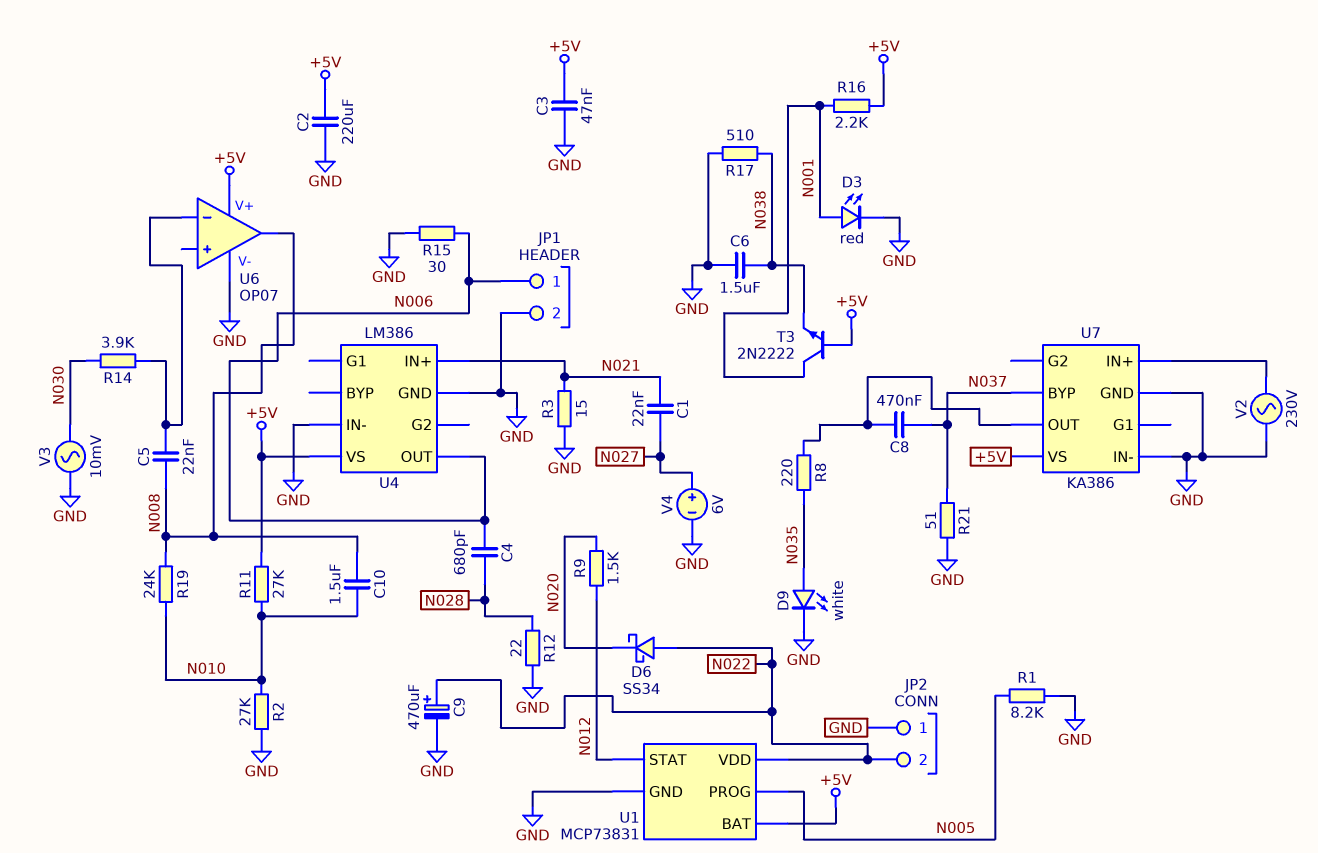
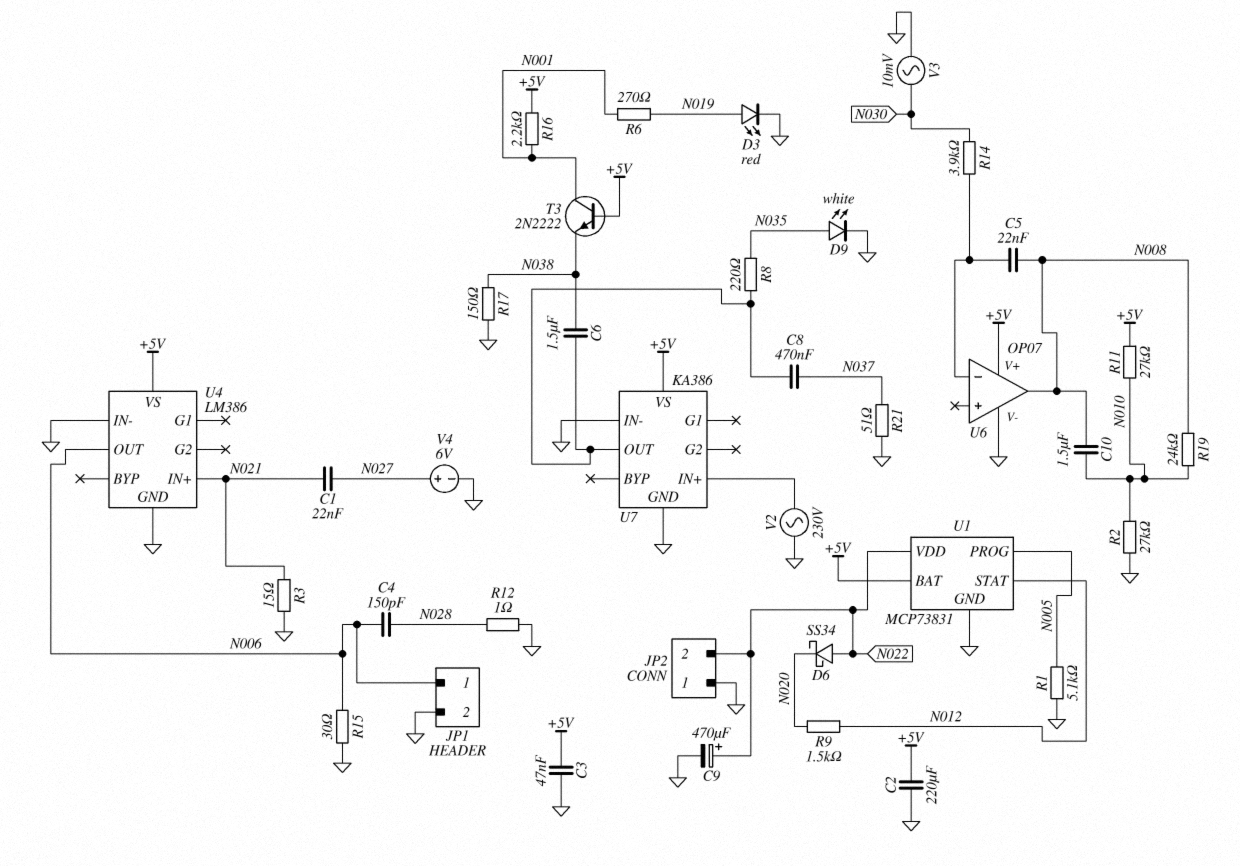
C4: 680pF (N006, N028) -> 150pF (N006, N028)
C6: 1.5uF (GND, N038) -> 1.5uF (N038, U7/OUT)
D3: LED red (A N001, K GND) -> LED red (A N019, K GND)
R1: 8.2k (GND, N005) -> 5.1k (GND, N005)
R6: none -> 270 (N001, N019)
R12: 22 (GND, N028) -> 1 (GND, N028)
R17: 510 (GND, N038) -> 150 (GND, N038)
U7 pin BYP: N037 -> none

